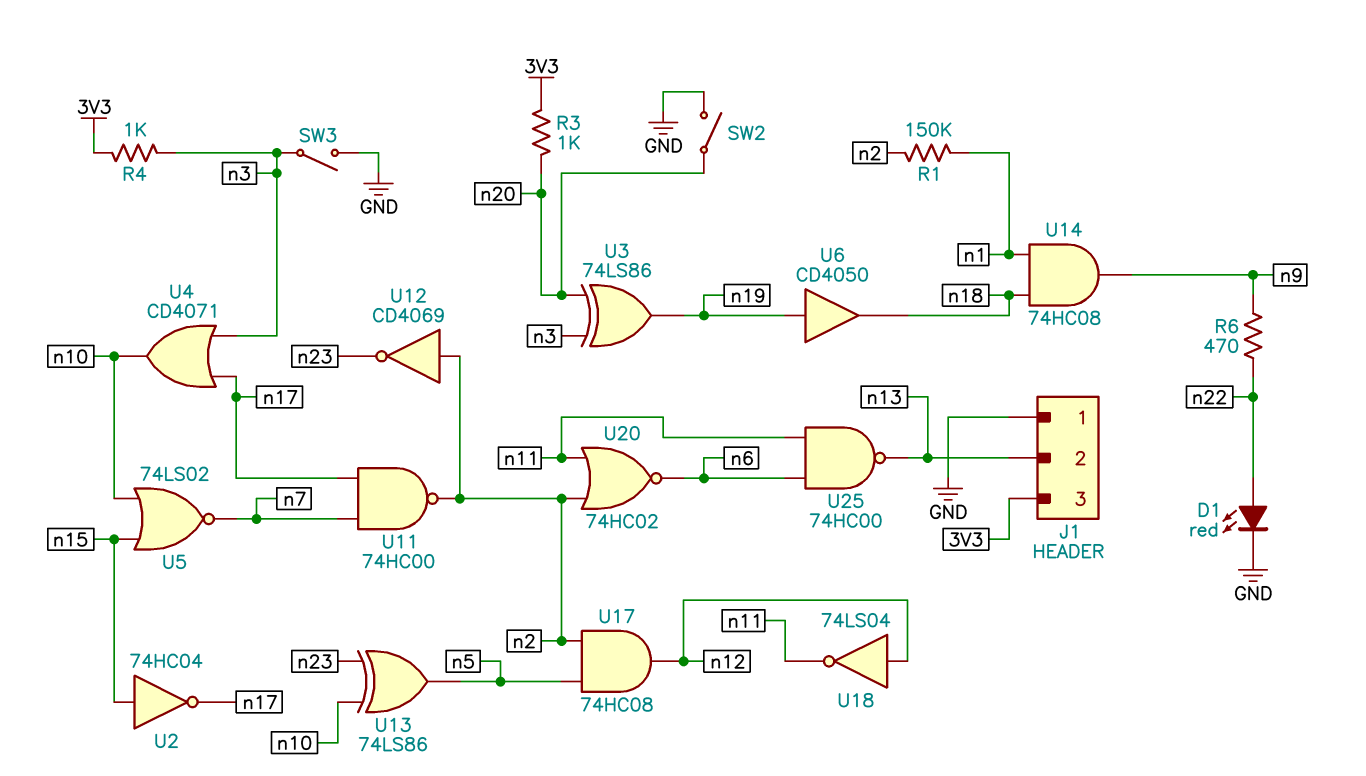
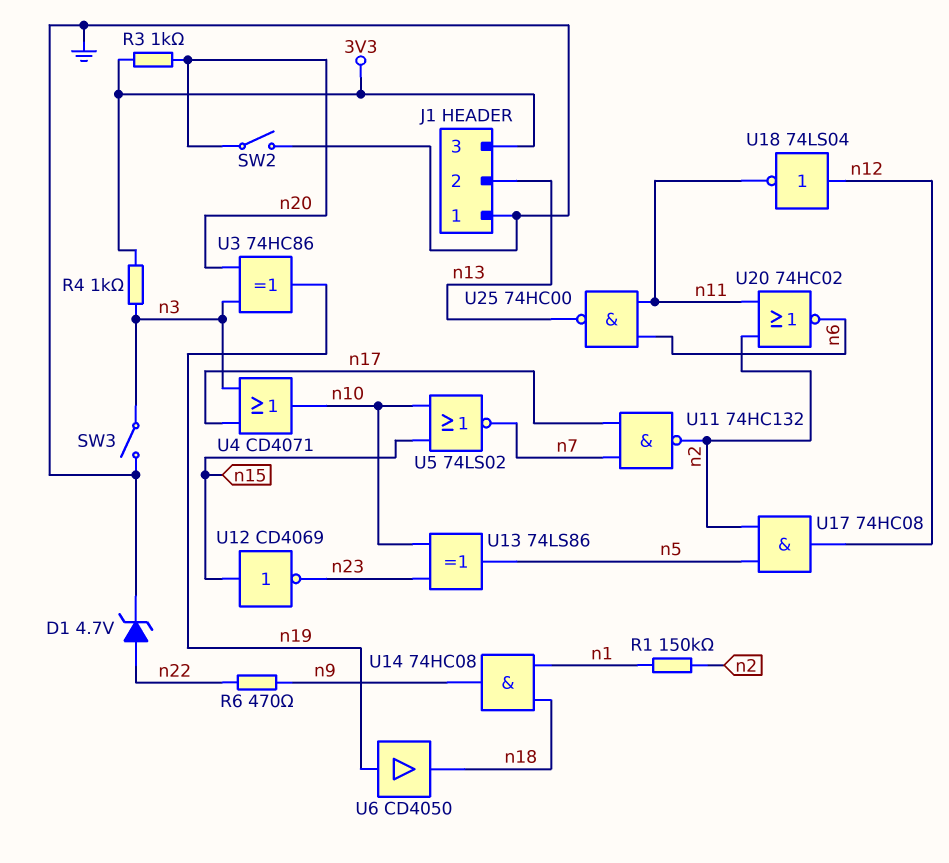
D1: LED red (A n22, K GND) -> zener 4.7V (A n22, K GND)
U2: NOT 74HC04 (in n15, out n17) -> none
U3: XOR 74LS86 (in n3, in n20, out n19) -> XOR 74HC86 (in n3, in n20, out n19)
U11: NAND 74HC00 (in n7, in n17, out n2) -> NAND 74HC132 (in n7, in n17, out n2)
U12: NOT CD4069 (in n2, out n23) -> NOT CD4069 (in n15, out n23)

